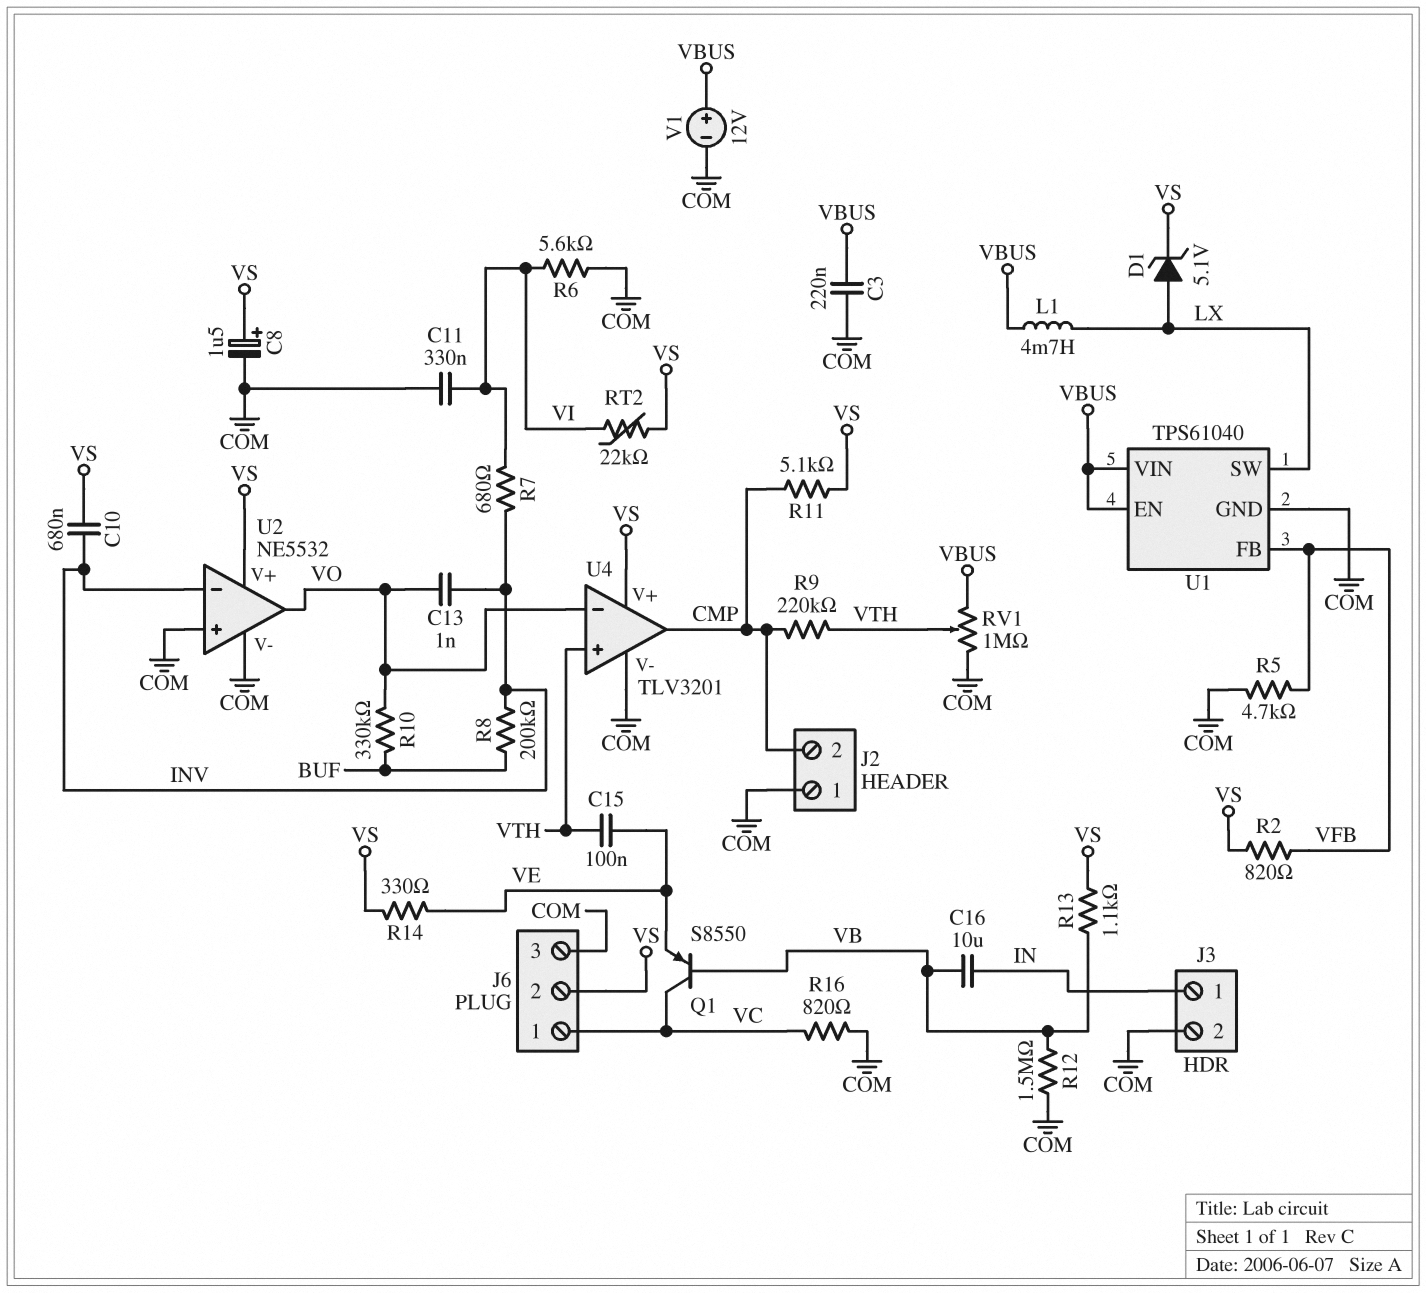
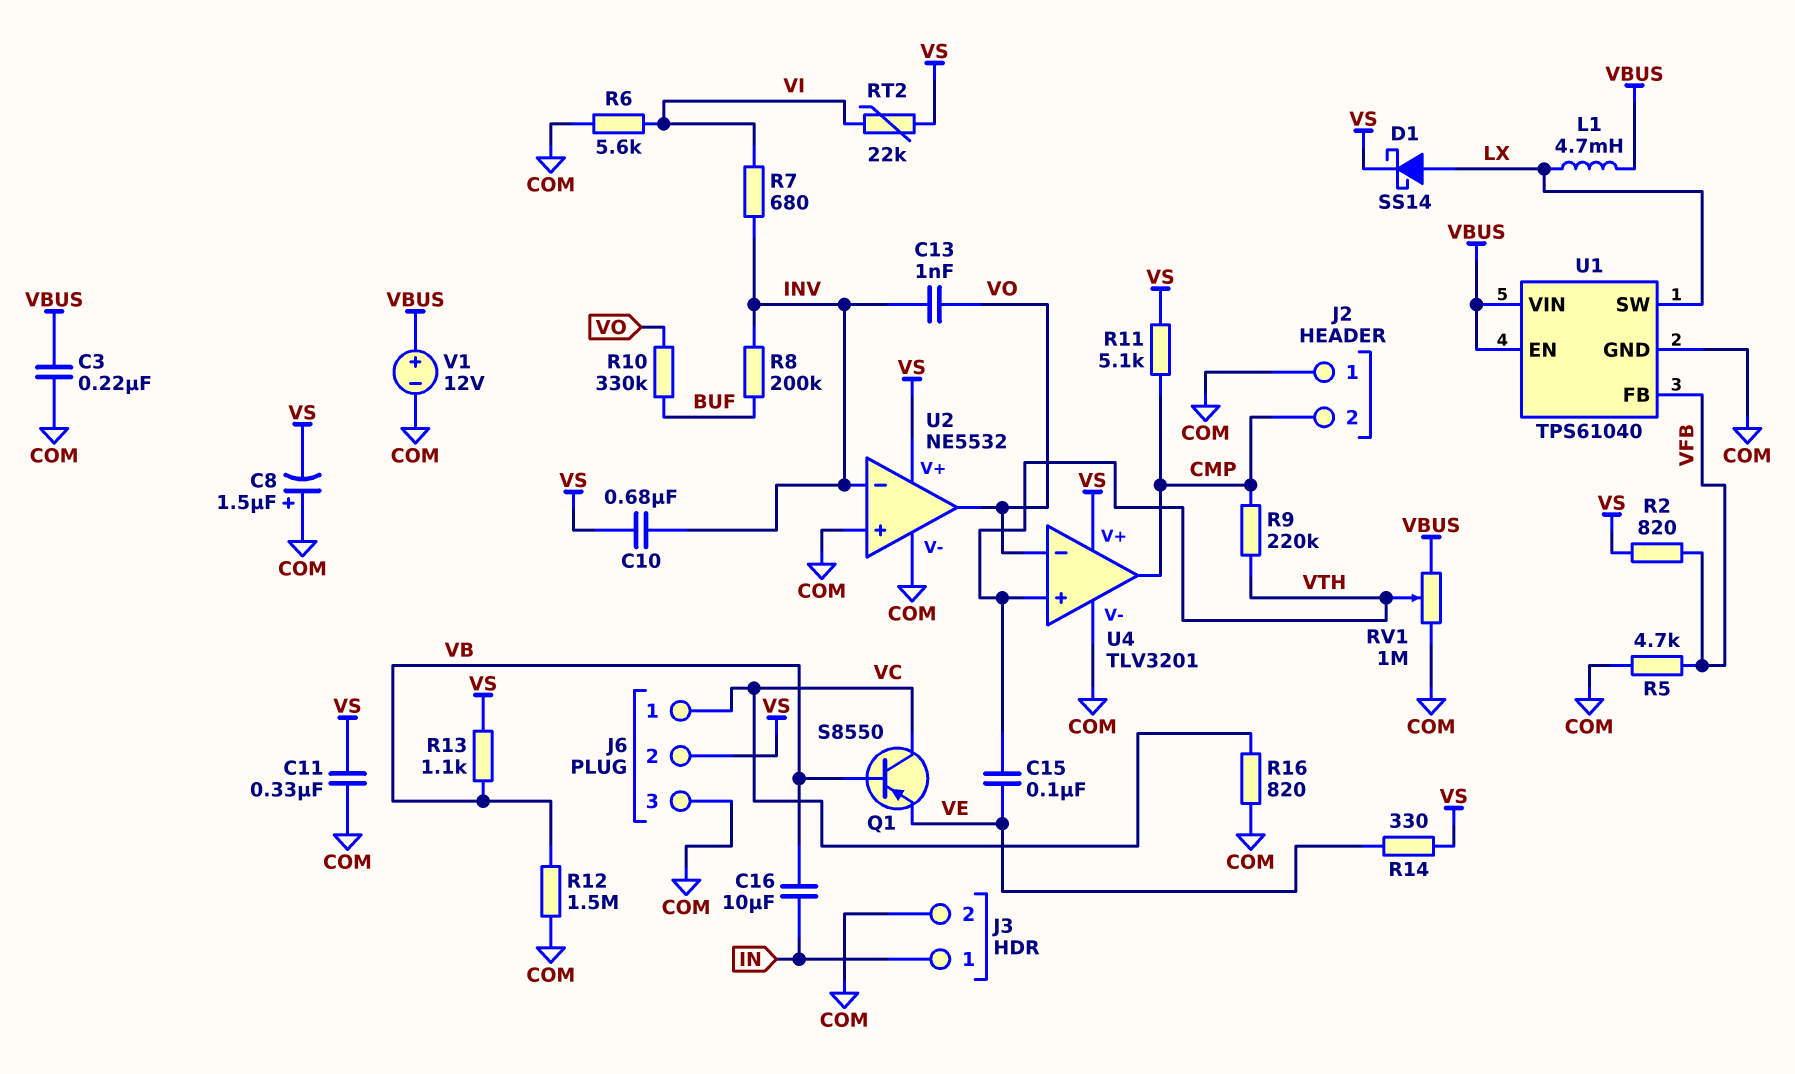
C8: 1.5uF (plus VS, minus COM) -> 1.5uF (plus COM, minus VS)
C11: 330nF (COM, VI) -> 330nF (COM, VS)
D1: zener 5.1V (A LX, K VS) -> schottky SS14 (A LX, K VS)

